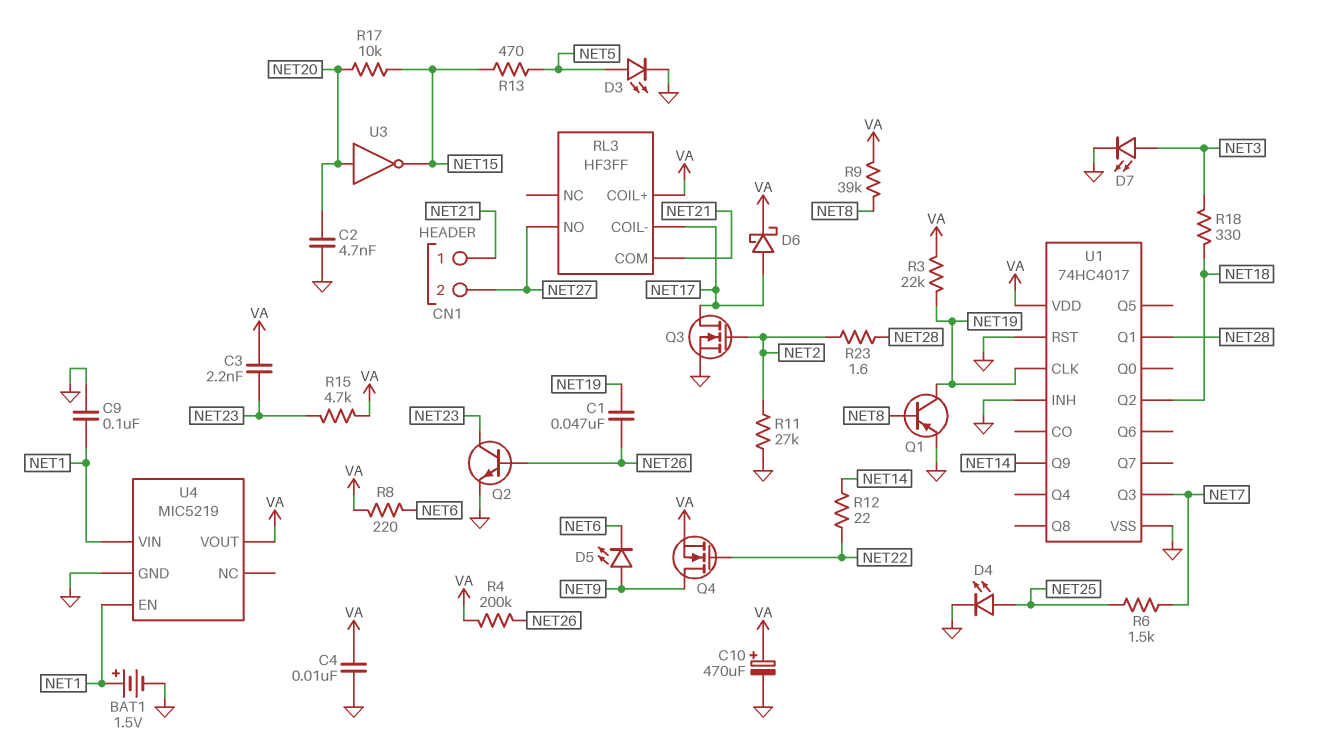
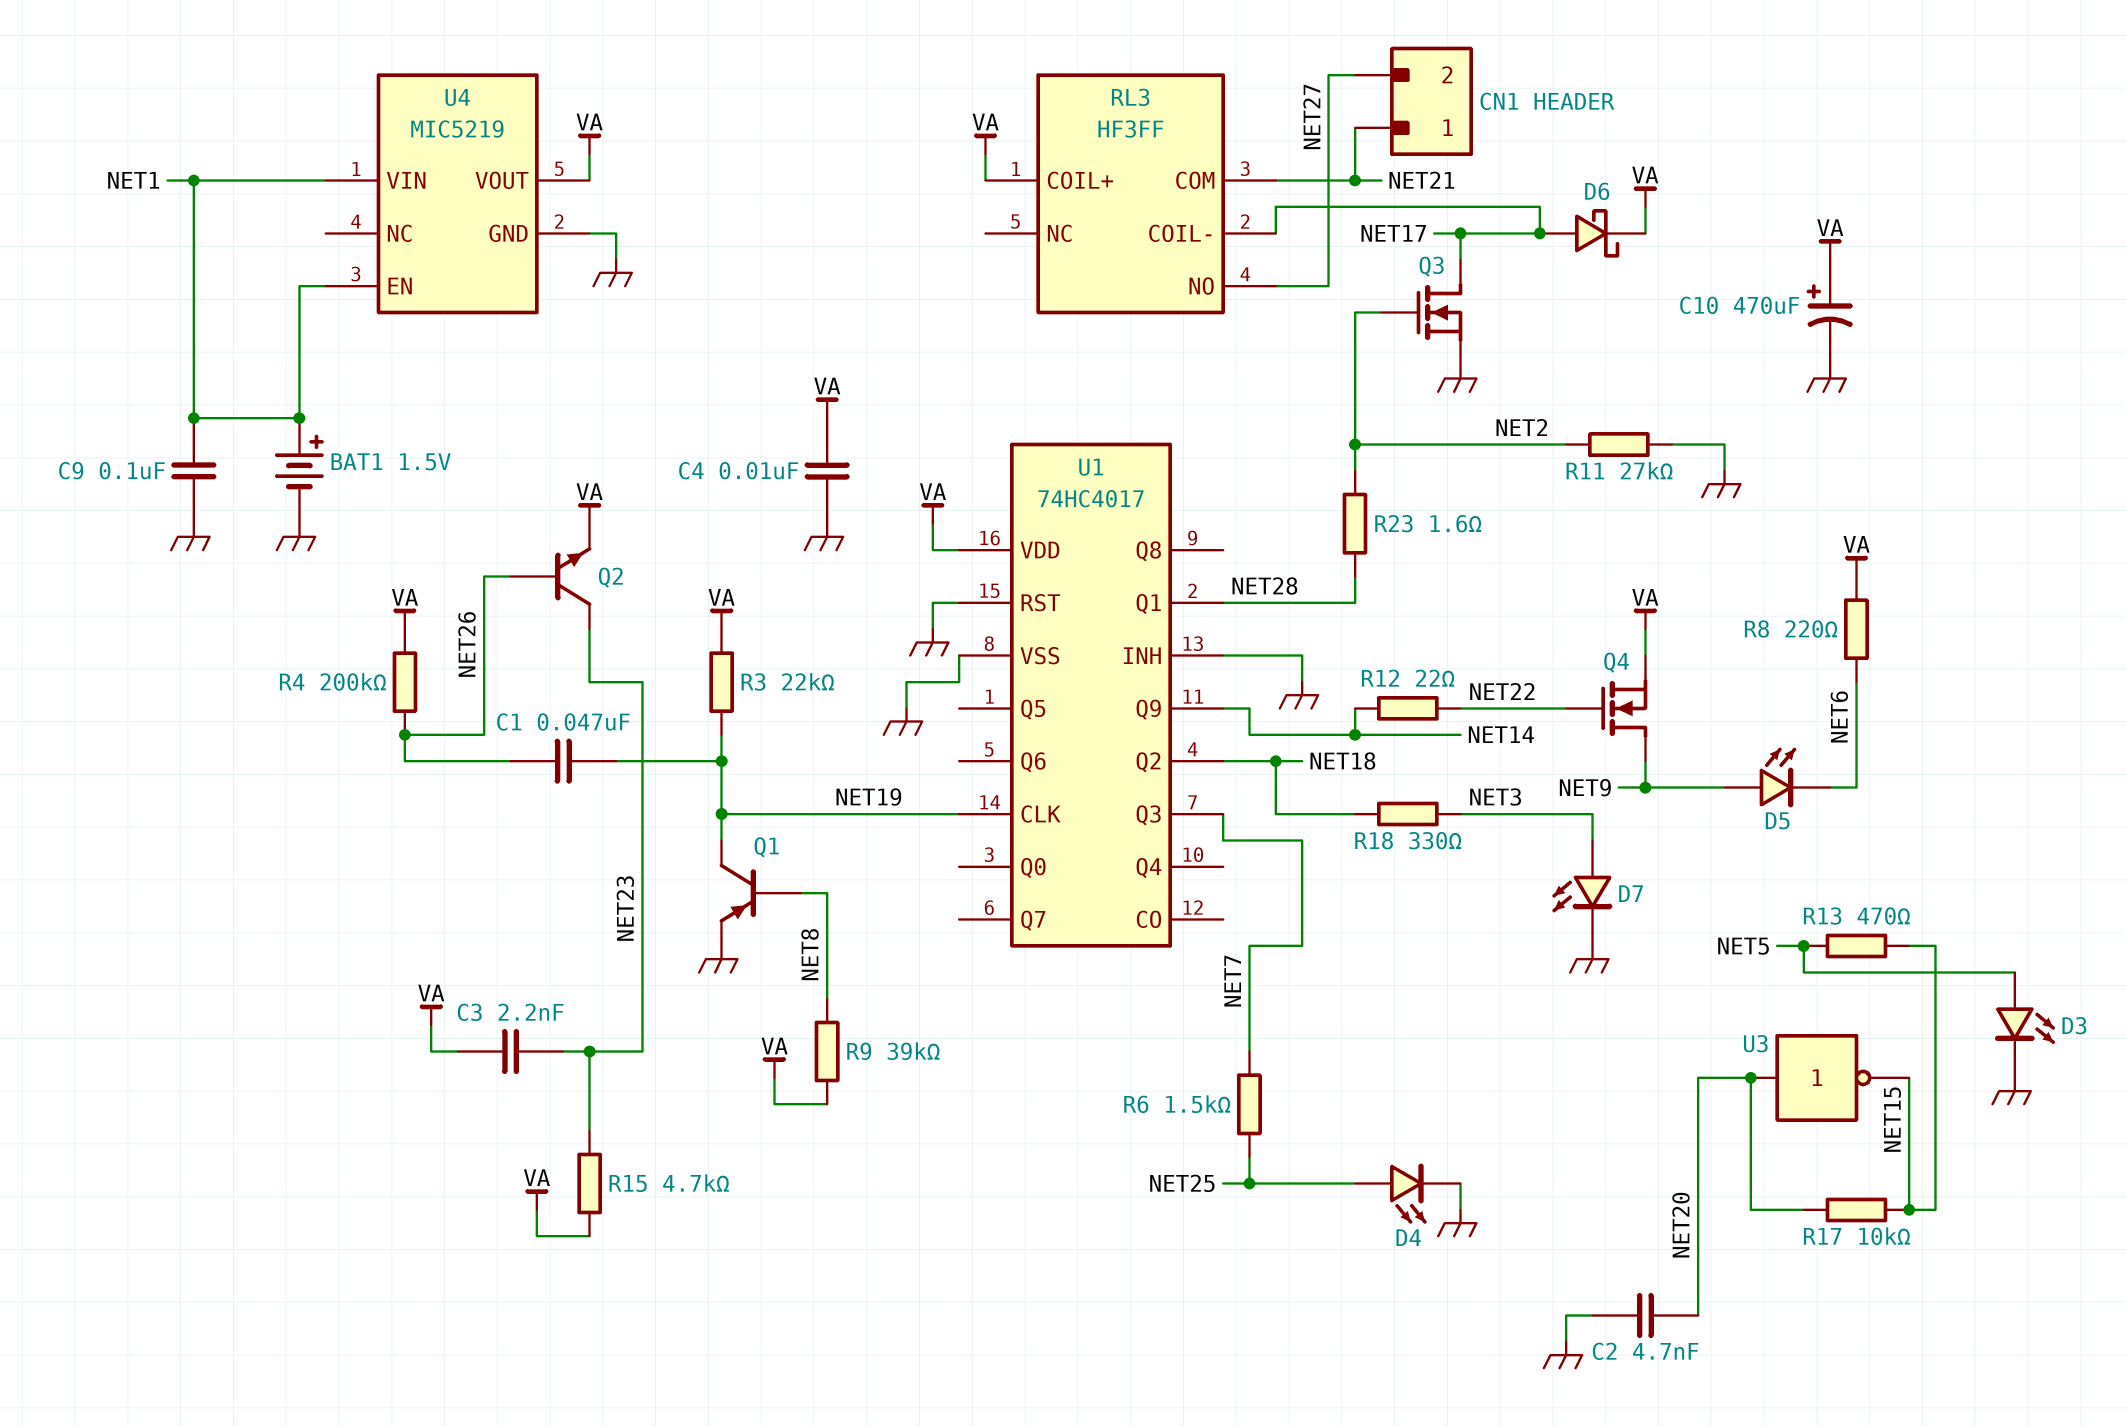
Q2: NPN (B NET26, C NET23, E GND) -> NPN (B NET26, C NET23, E VA)

